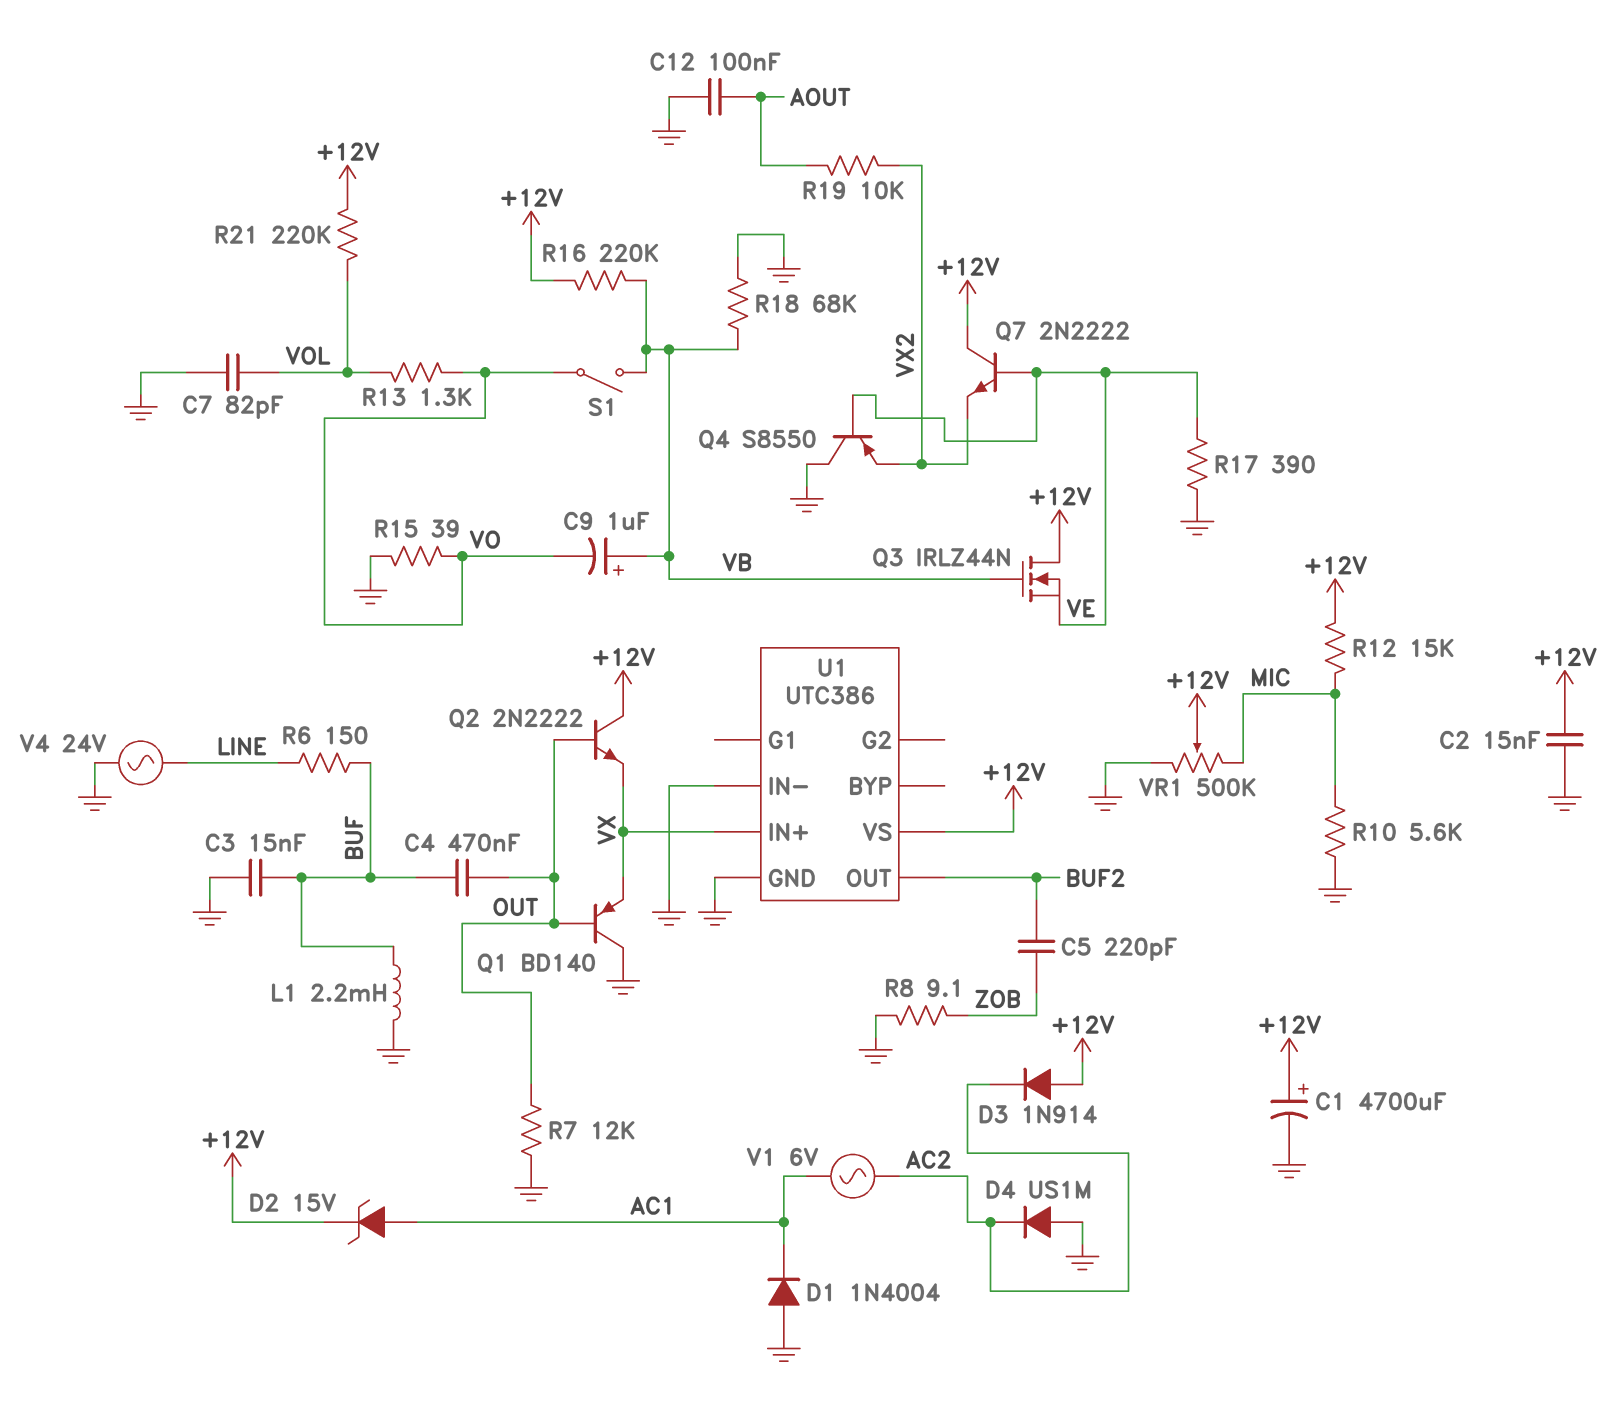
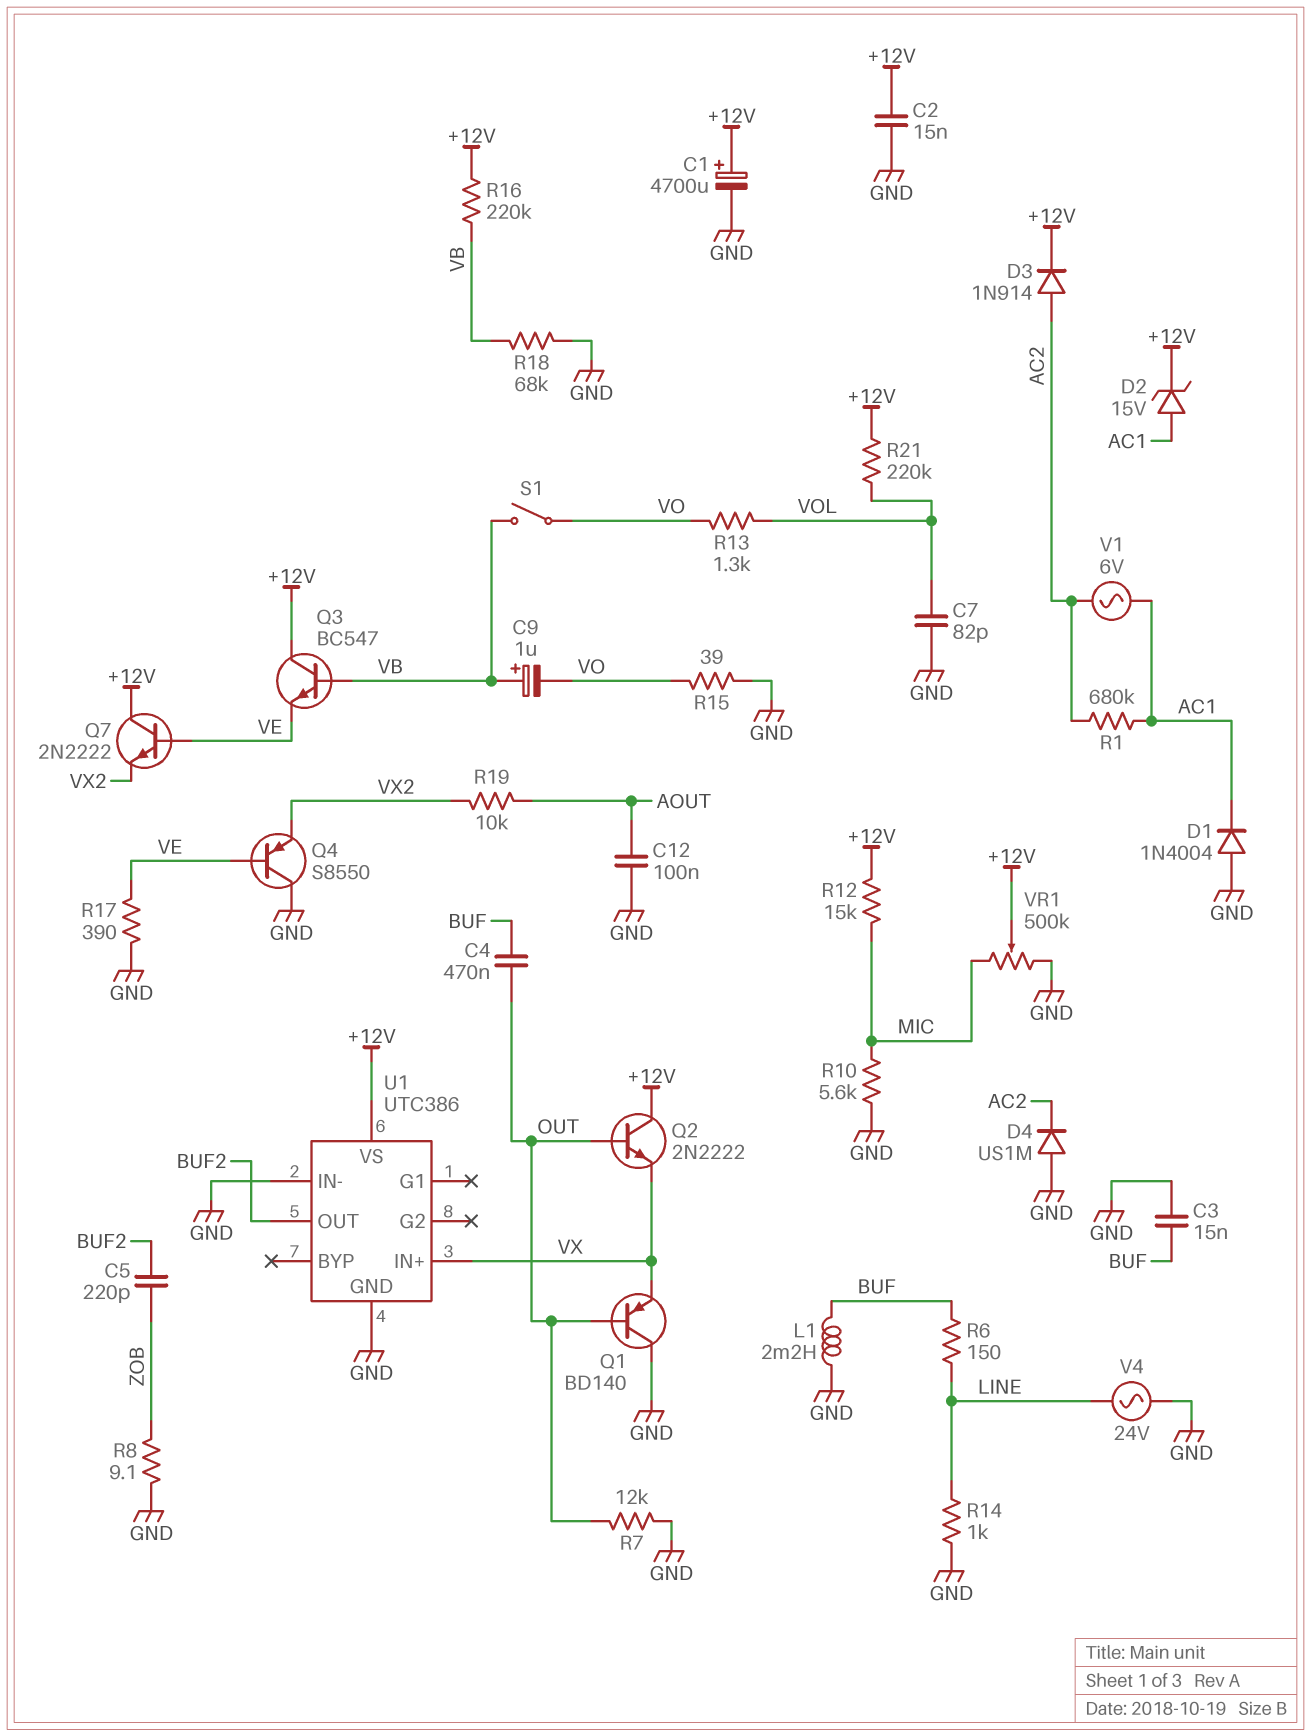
D3: diode 1N914 (A +12V, K AC2) -> diode 1N914 (A AC2, K +12V)
Q3: NMOS IRLZ44N (G VB, D +12V, S VE) -> NPN BC547 (B VB, C +12V, E VE)
R1: none -> 680k (AC1, AC2)
R14: none -> 1k (GND, LINE)

